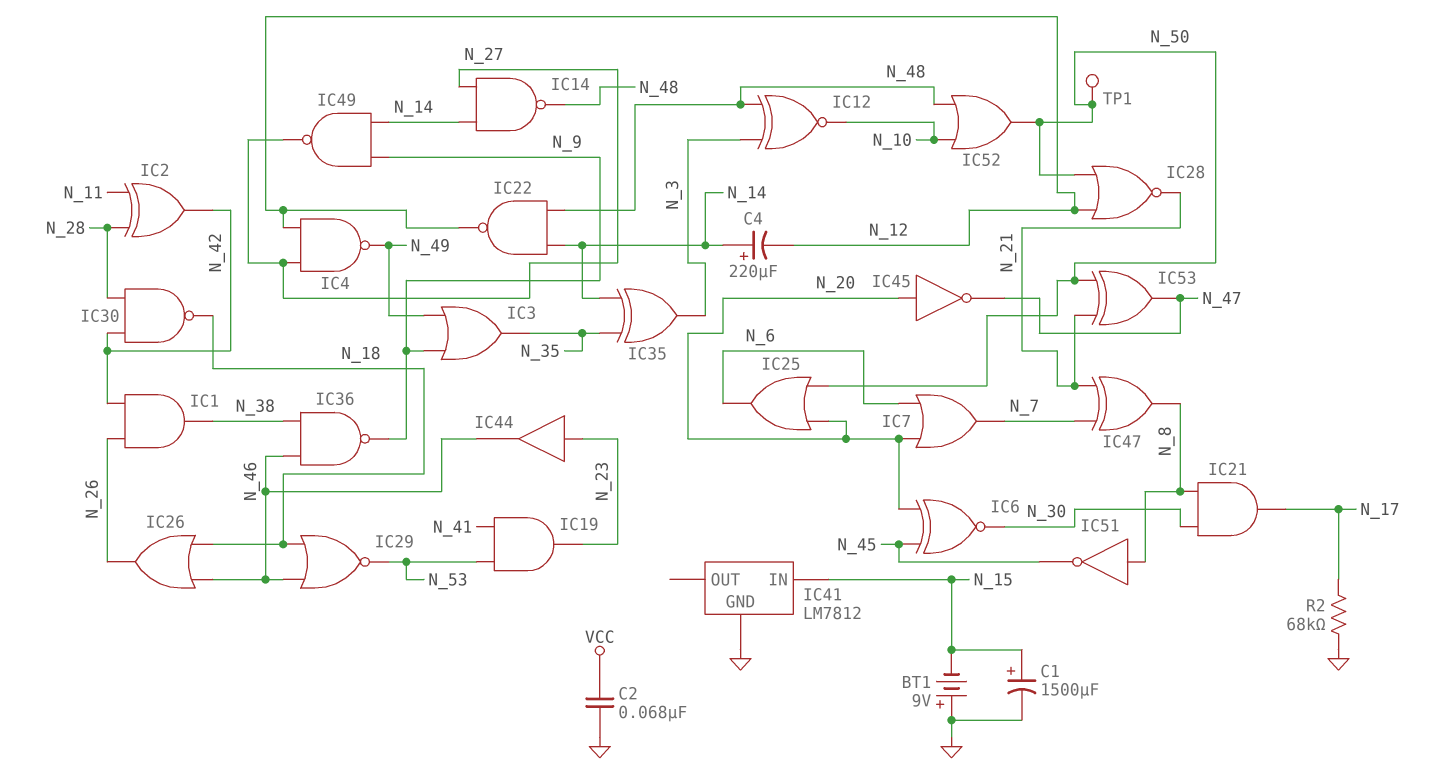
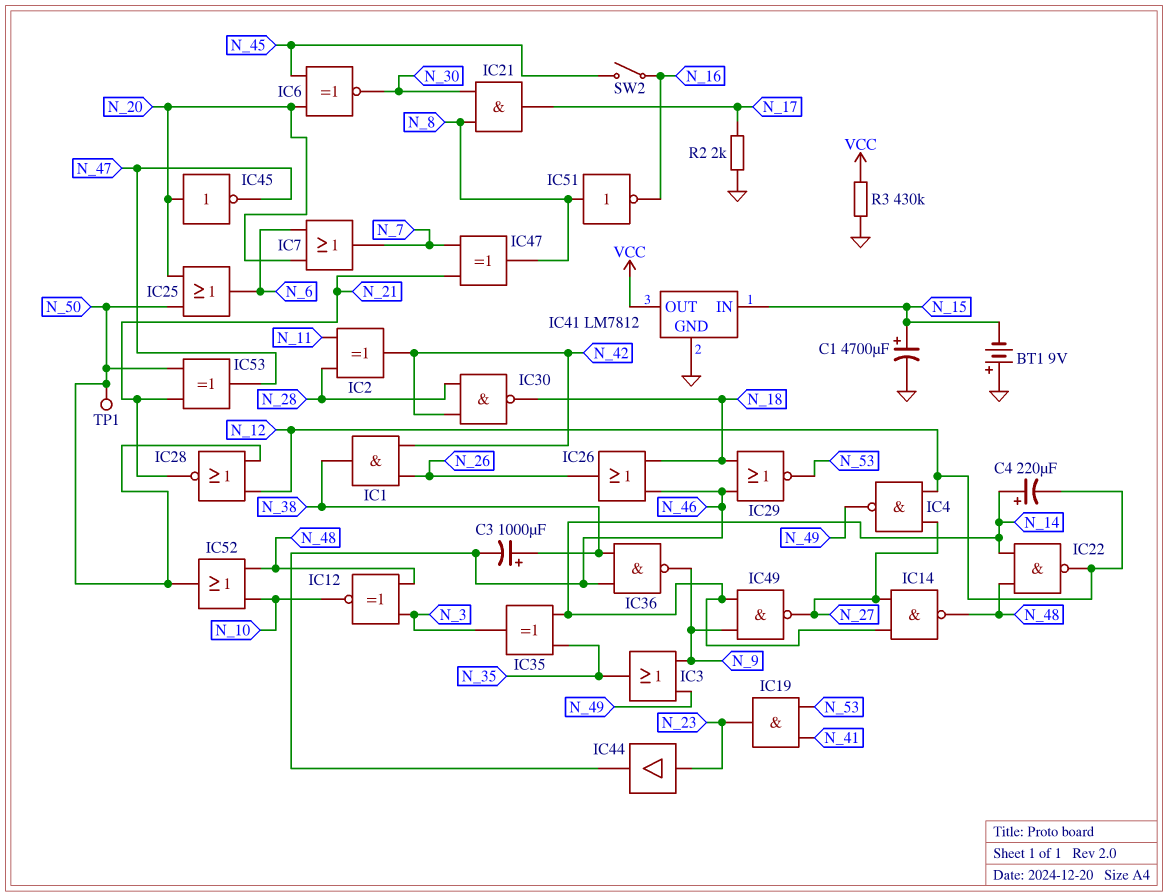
C1: 1500uF (plus N_15, minus GND) -> 4700uF (plus N_15, minus GND)
C2: 68nF (GND, VCC) -> none
C3: none -> 1000uF (plus N_38, minus N_46)
IC41 pin OUT: none -> VCC
IC51: NOT (in N_8, out N_45) -> NOT (in N_8, out N_16)
R2: 68k (GND, N_17) -> 2k (GND, N_17)
R3: none -> 430k (GND, VCC)
SW2: none -> switch (N_16, N_45)

